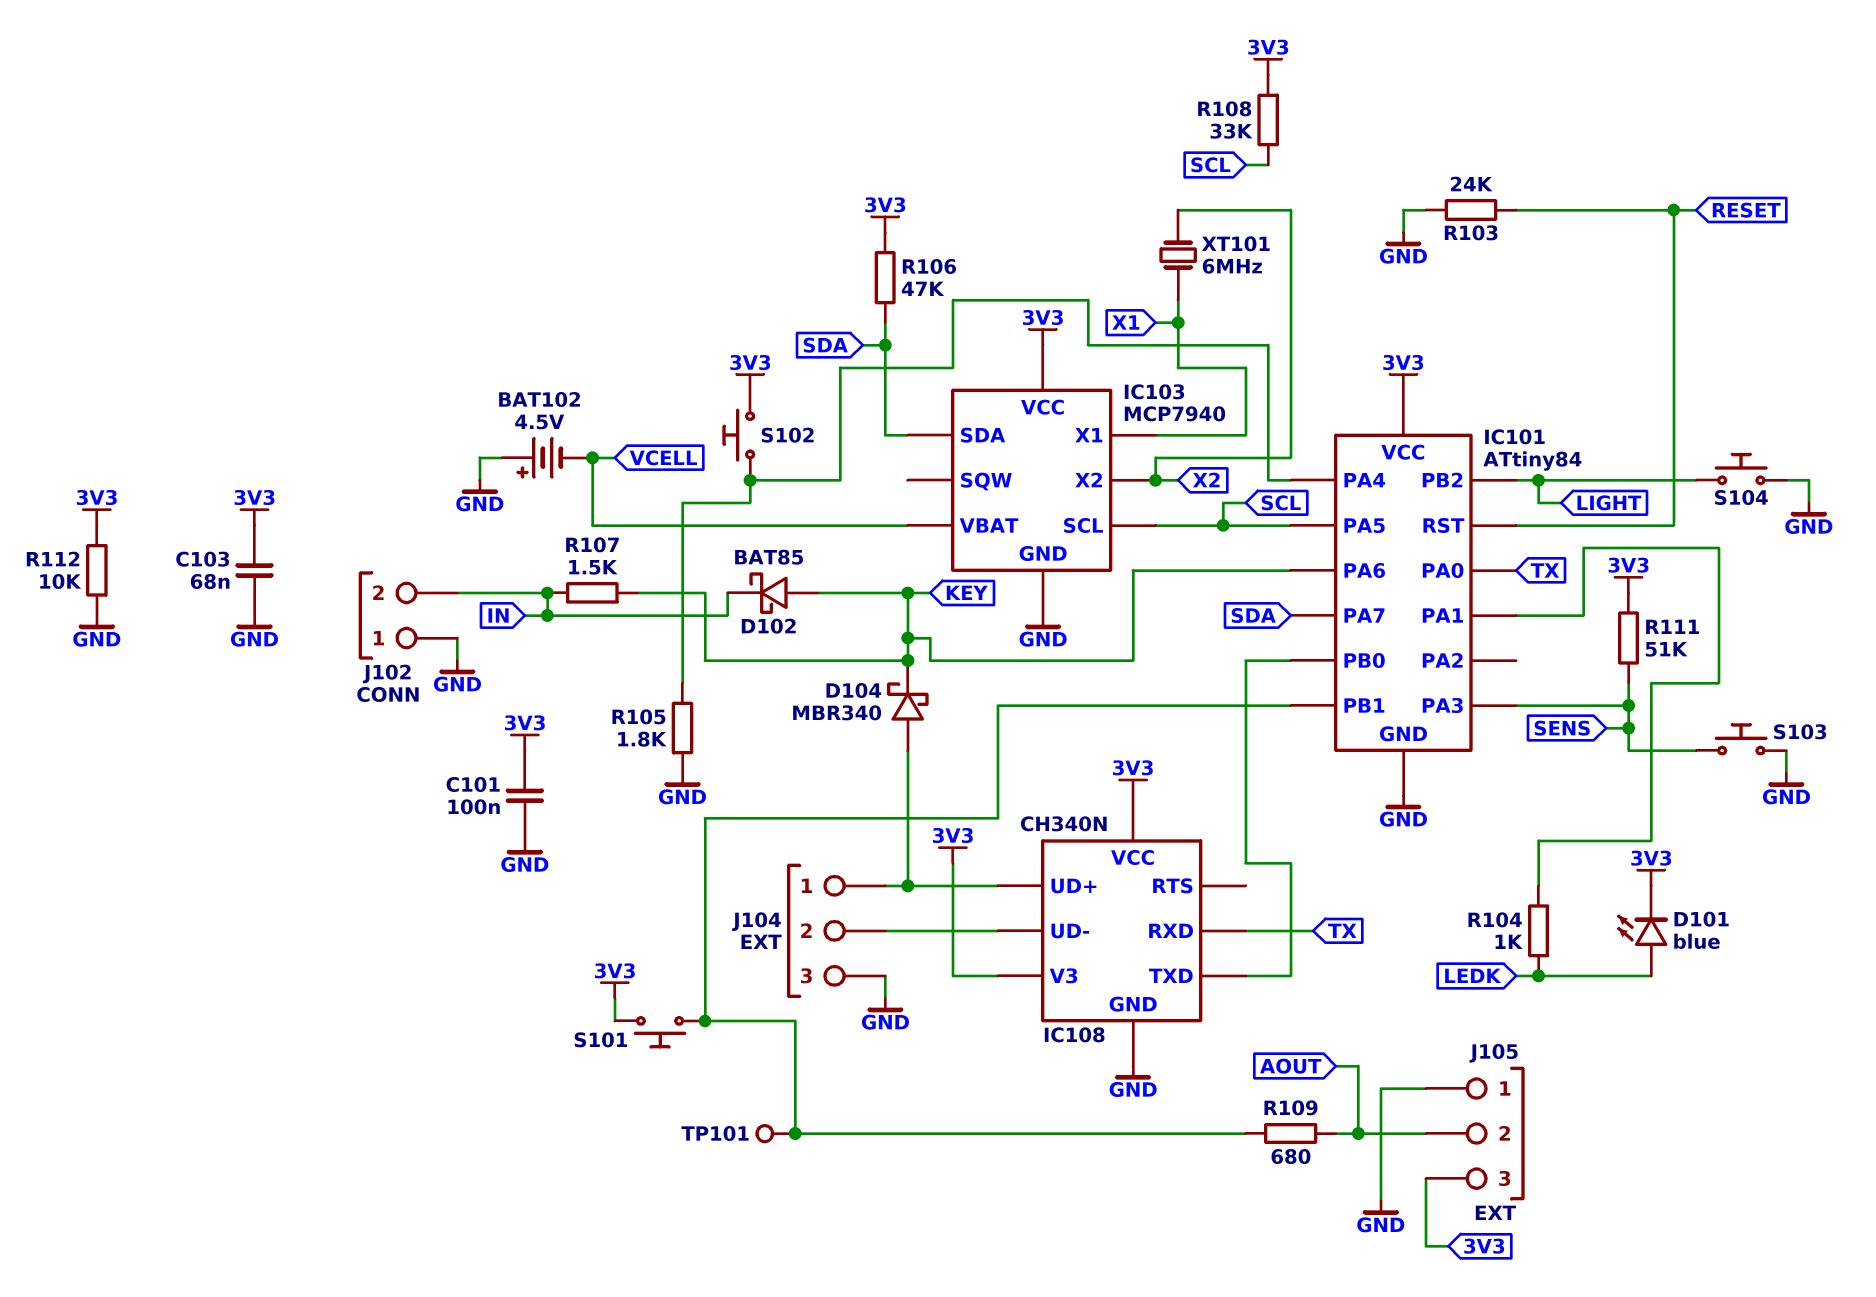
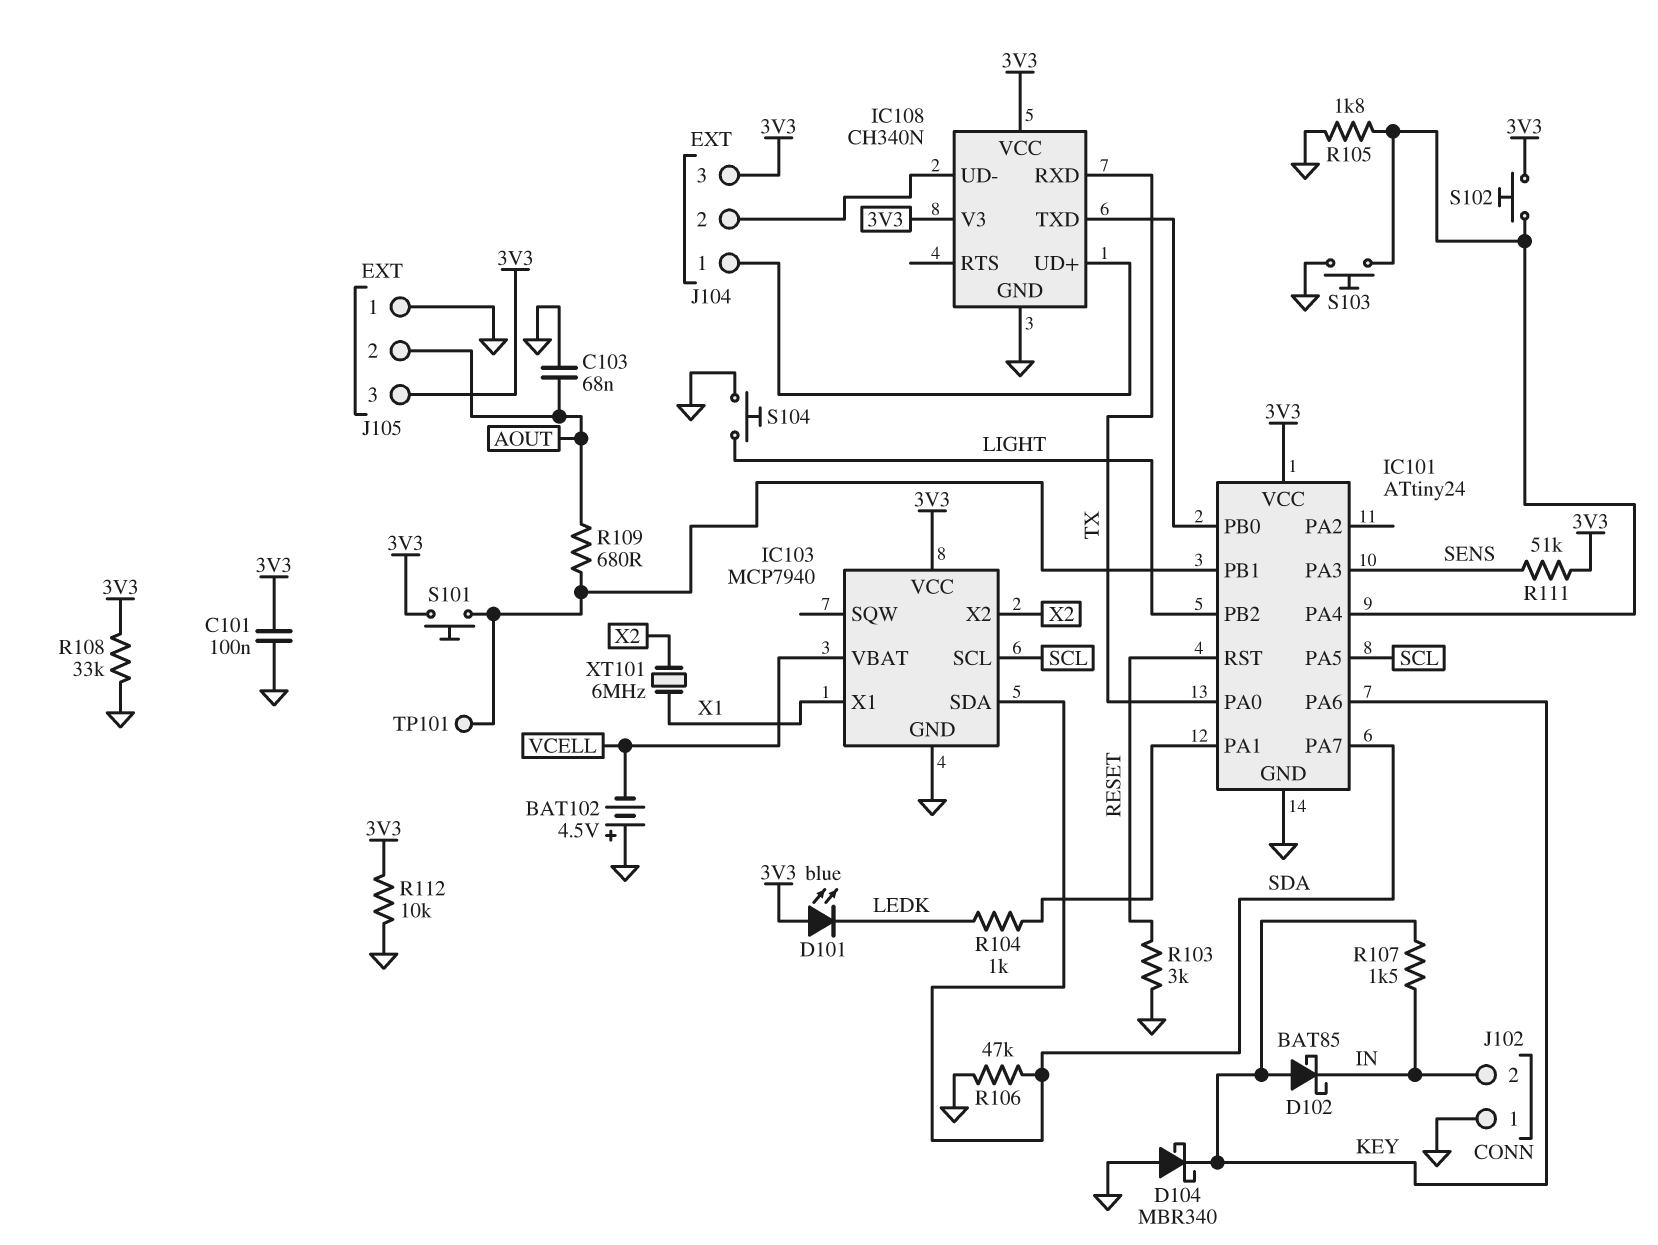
C103: 68nF (3V3, GND) -> 68nF (AOUT, GND)
D101: LED blue (A LEDK, K 3V3) -> LED blue (A 3V3, K LEDK)
D104: schottky MBR340 (A IC108/UD+, K KEY) -> schottky MBR340 (A GND, K KEY)
IC101: ATtiny84 -> ATtiny24
J104 pin 3: GND -> 3V3
R103: 24k (GND, RESET) -> 3k (GND, RESET)
R106: 47k (3V3, SDA) -> 47k (GND, SDA)
R108: 33k (3V3, SCL) -> 33k (3V3, GND)
S103: button (GND, SENS) -> button (GND, IC101/PA4)

